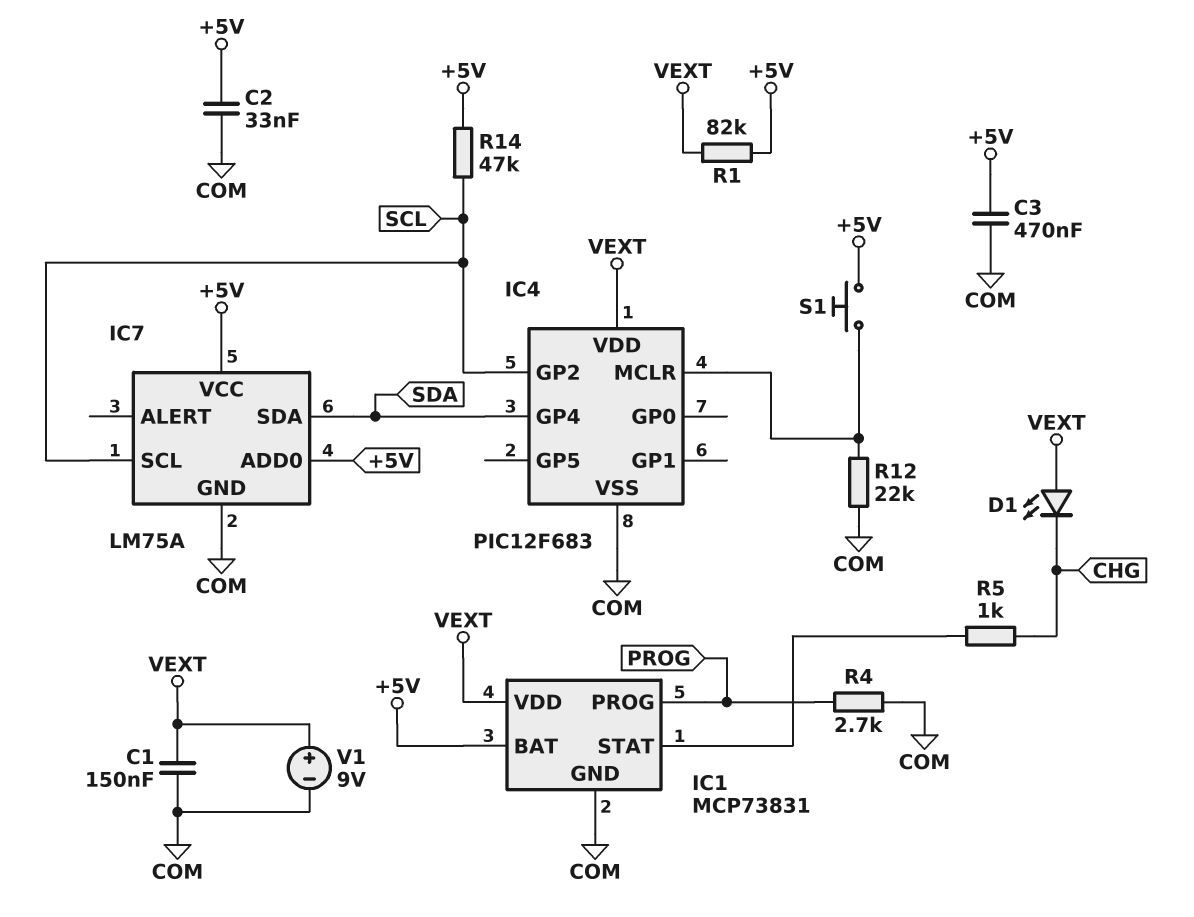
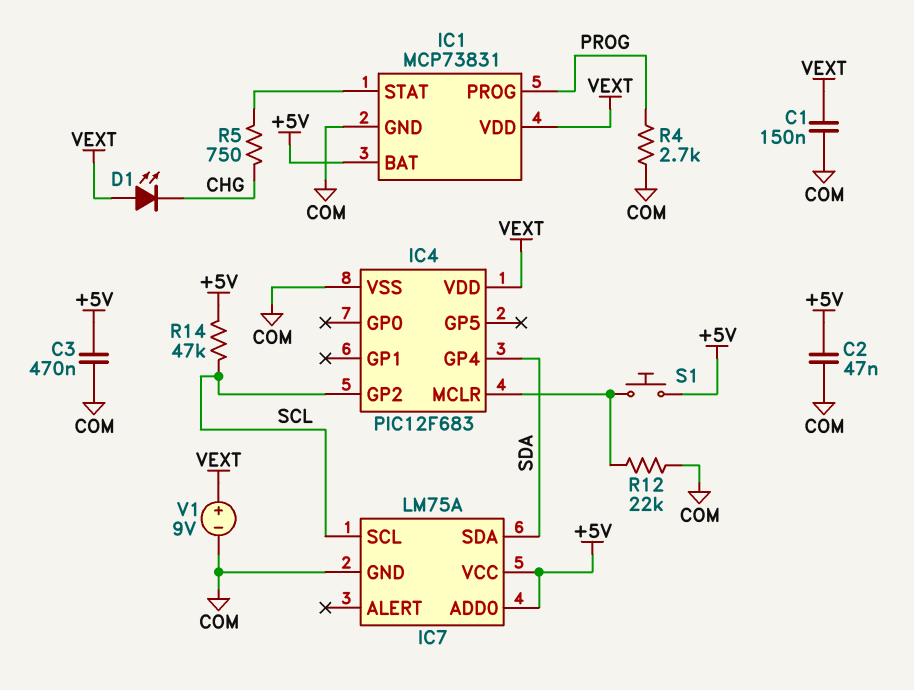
C2: 33nF (+5V, COM) -> 47nF (+5V, COM)
R1: 82k (+5V, VEXT) -> none
R5: 1k (CHG, IC1/STAT) -> 750 (CHG, IC1/STAT)

